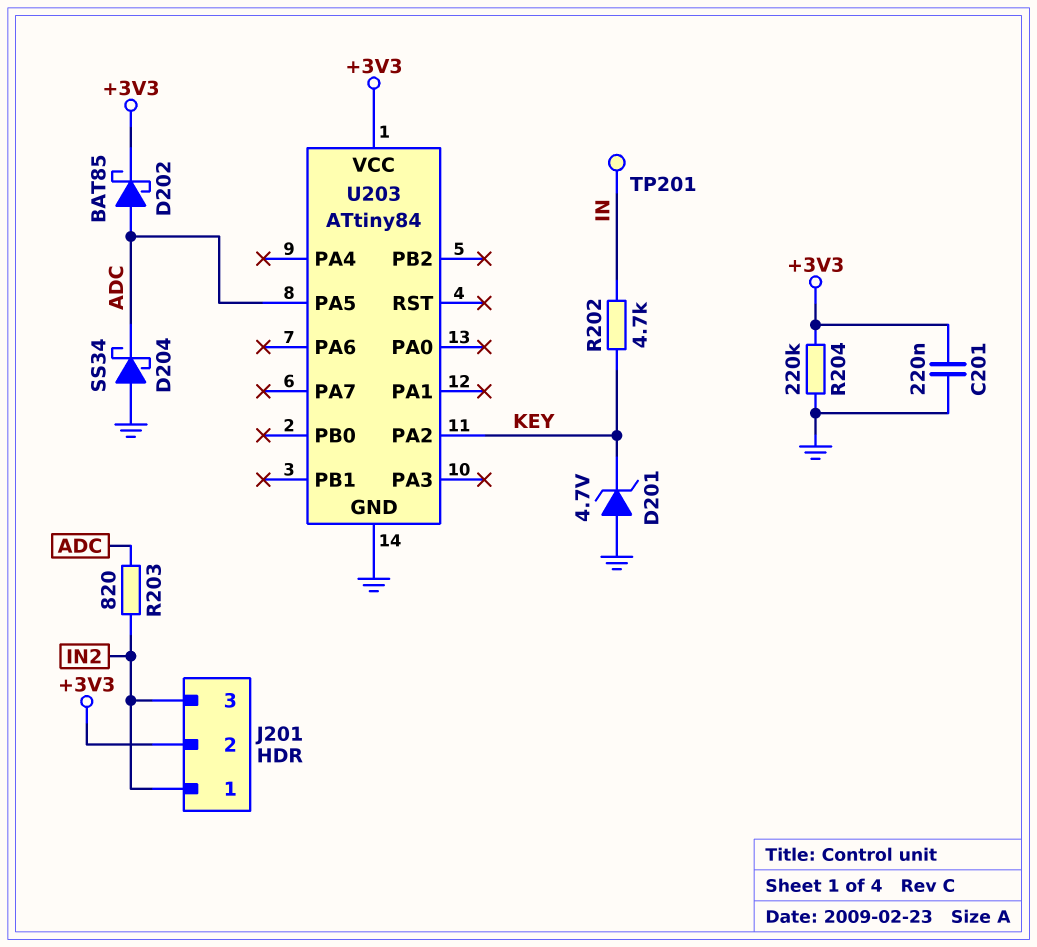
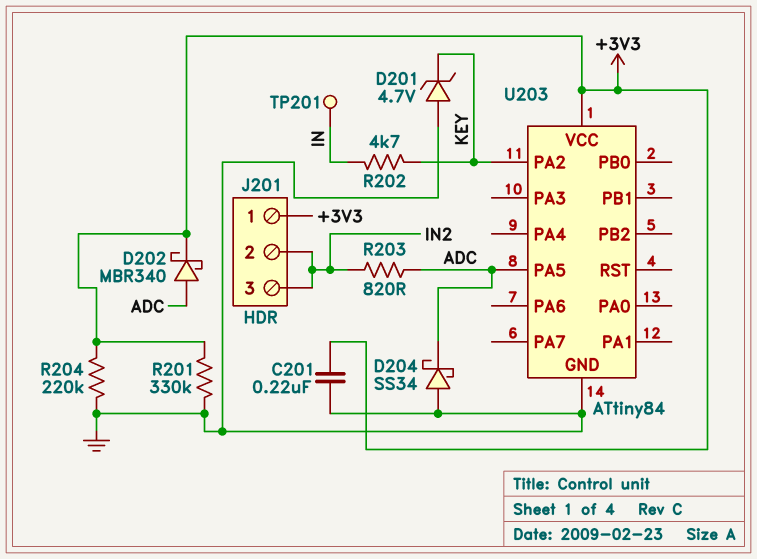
D202: schottky BAT85 (A ADC, K +3V3) -> schottky MBR340 (A ADC, K +3V3)
J201 pin 1: IN2 -> +3V3
J201 pin 2: +3V3 -> IN2
R201: none -> 330k (+3V3, GND)

